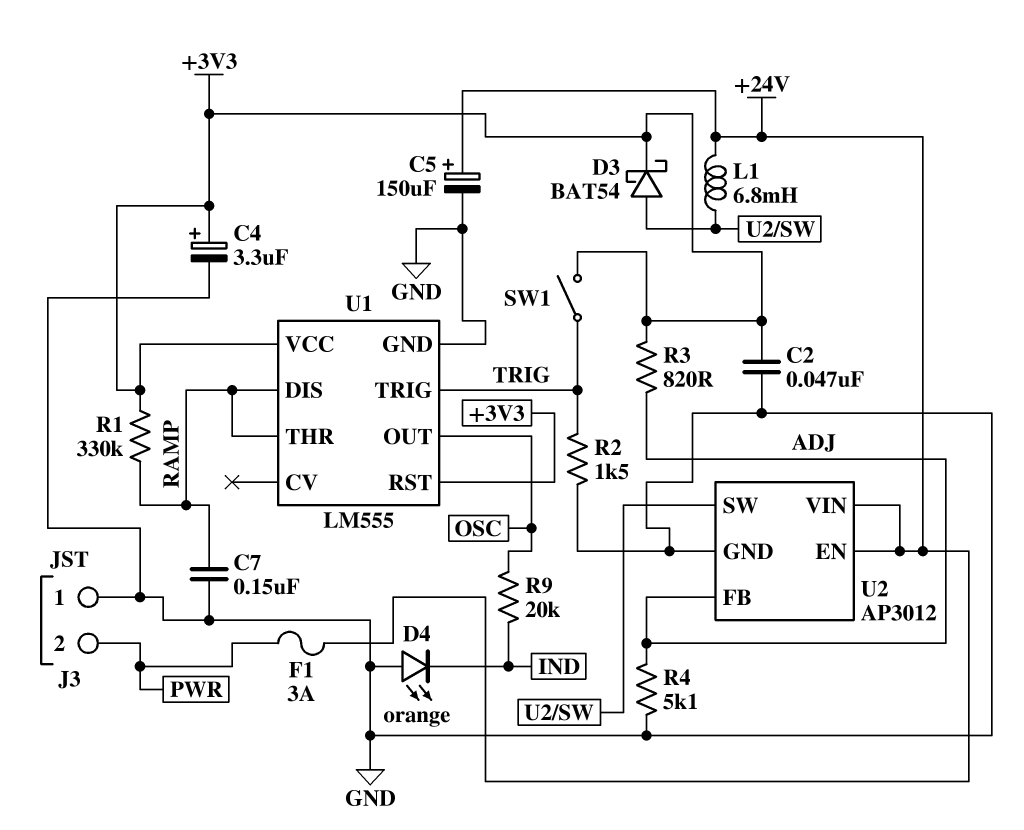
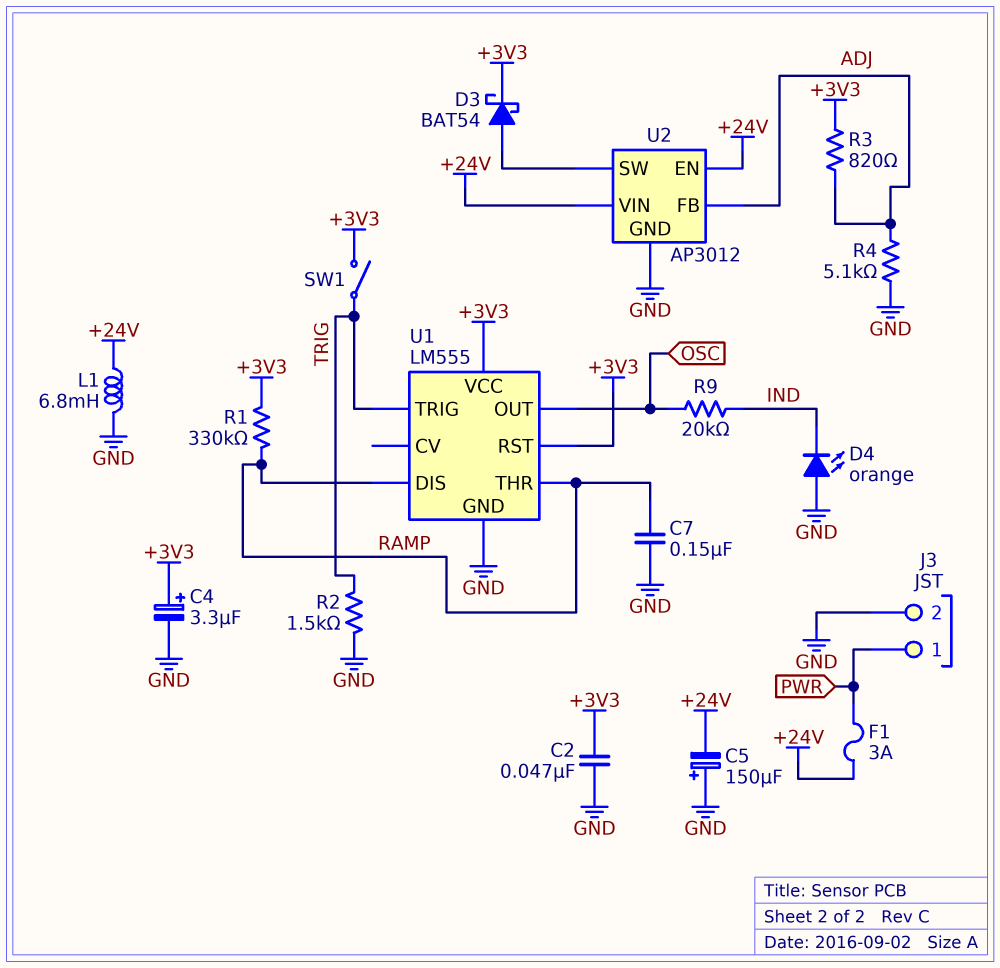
C5: 150uF (plus +24V, minus GND) -> 150uF (plus GND, minus +24V)
J3 pin 1: GND -> PWR
J3 pin 2: PWR -> GND
L1: 6.8mH (+24V, U2/SW) -> 6.8mH (+24V, GND)

